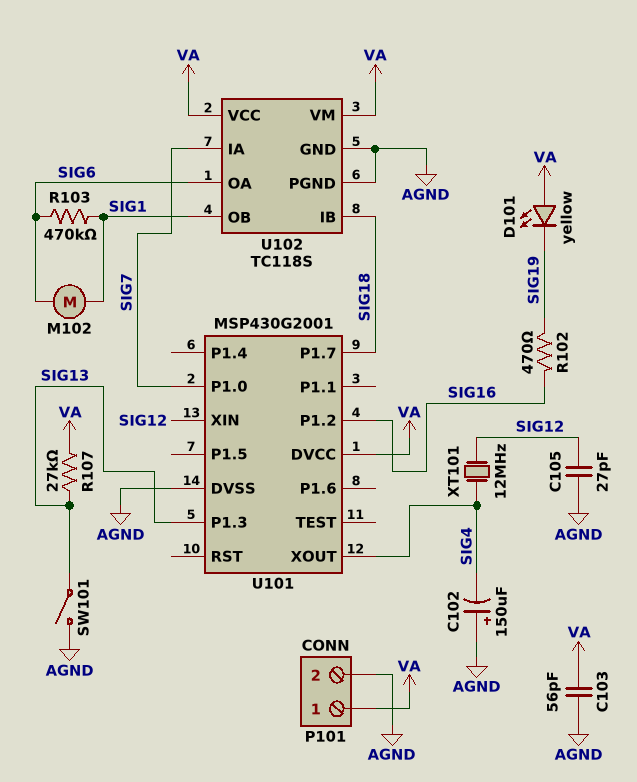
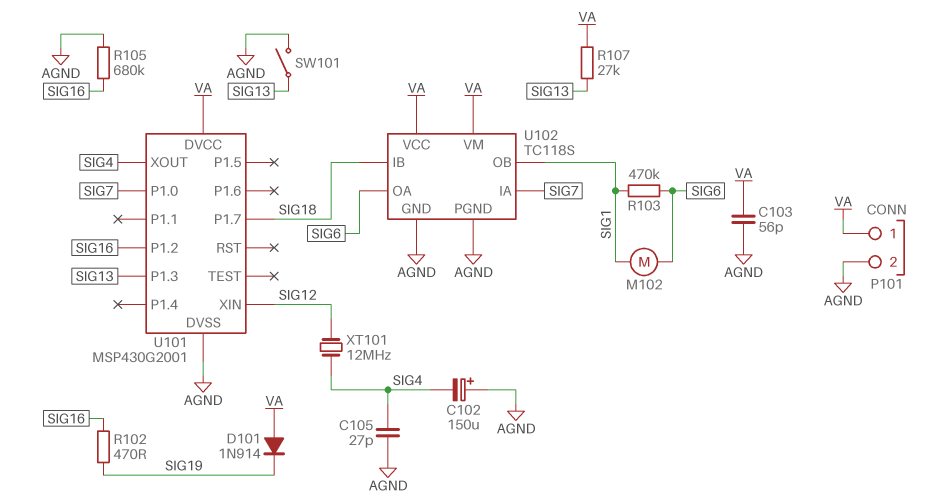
C105: 27pF (AGND, SIG12) -> 27pF (AGND, SIG4)
D101: LED yellow (A VA, K SIG19) -> diode 1N914 (A VA, K SIG19)
R105: none -> 680k (AGND, SIG16)

